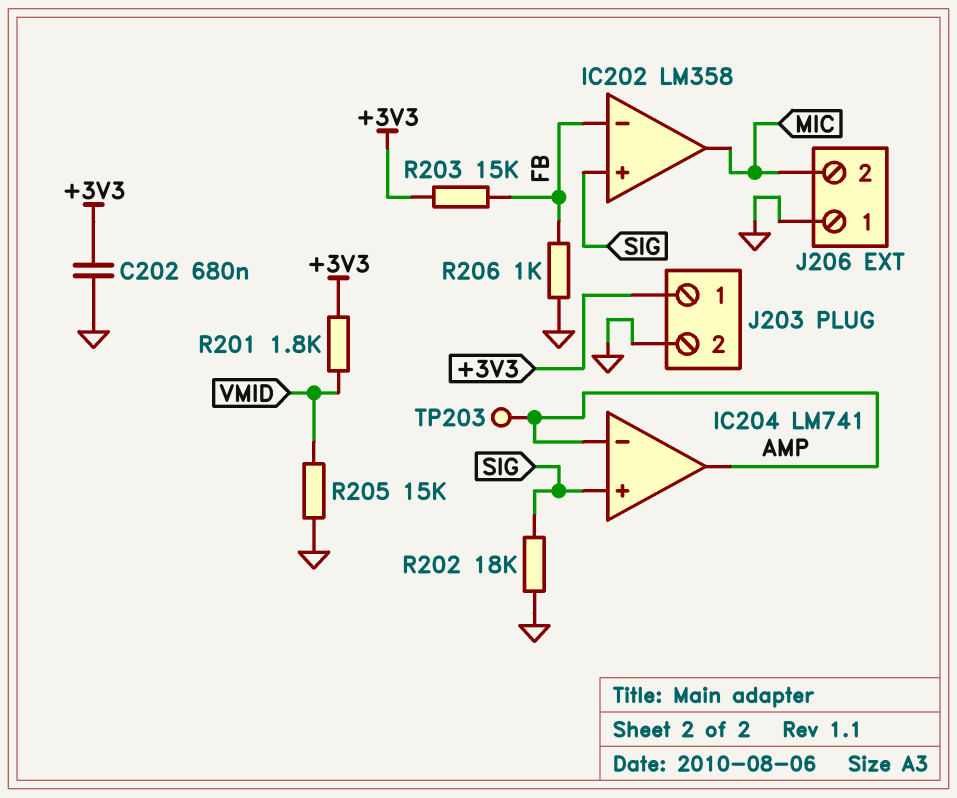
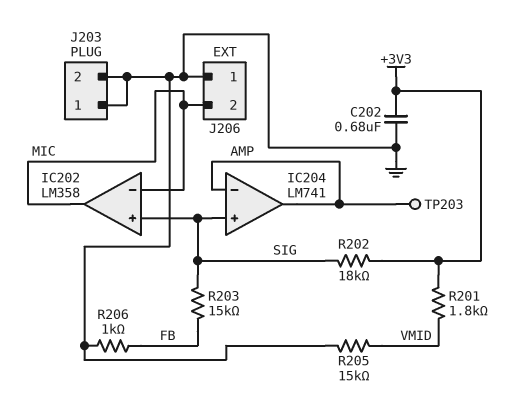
IC202 pin in-: FB -> MIC
J203 pin 1: +3V3 -> GND
R202: 18k (GND, SIG) -> 18k (+3V3, SIG)
R203: 15k (+3V3, FB) -> 15k (FB, SIG)

